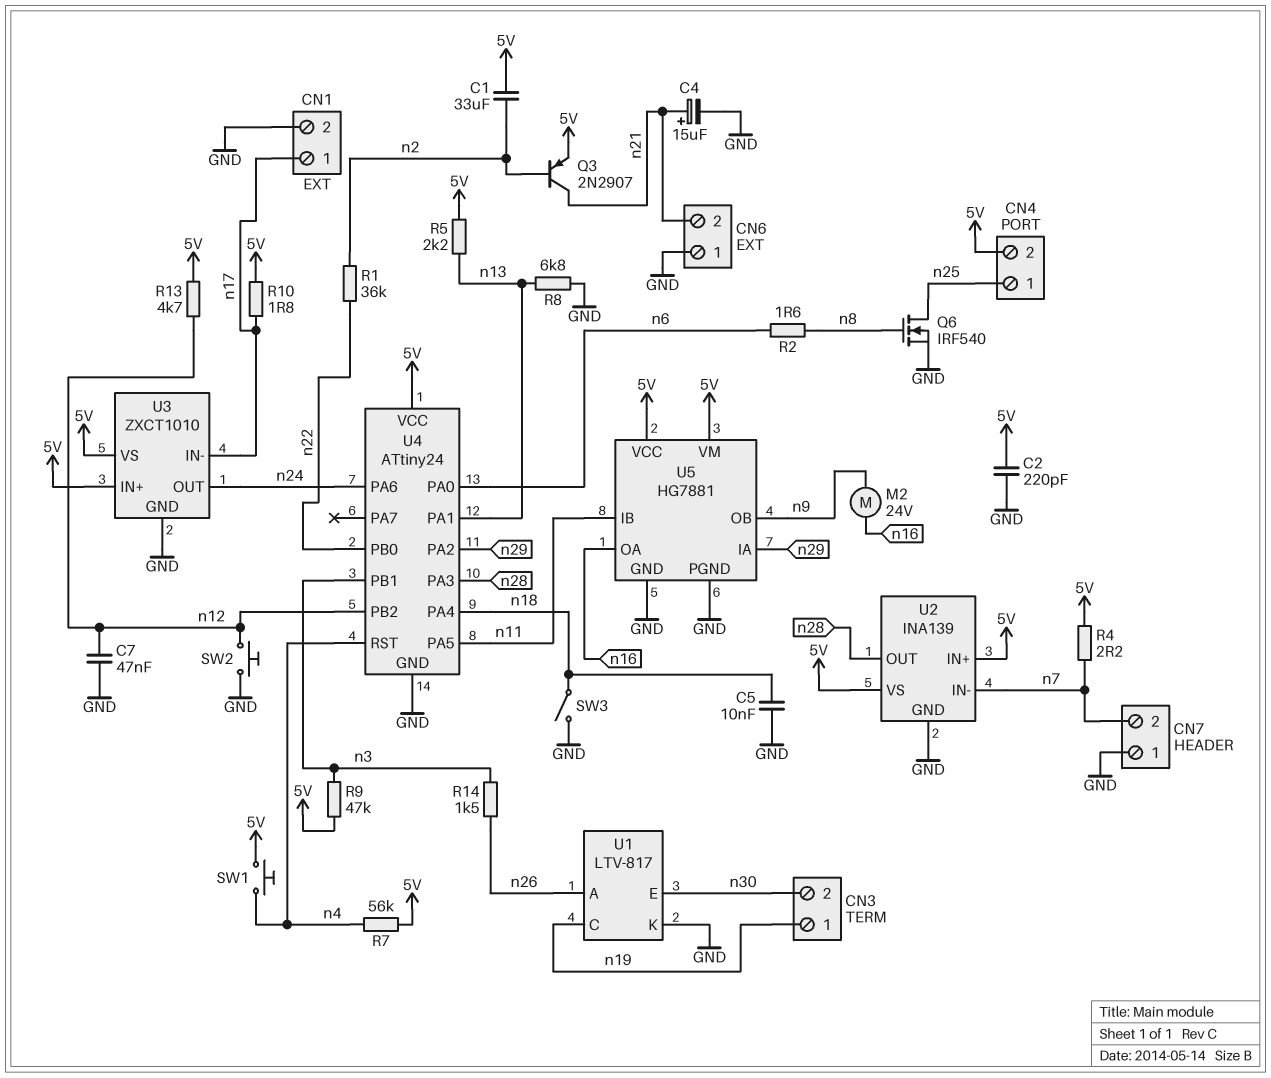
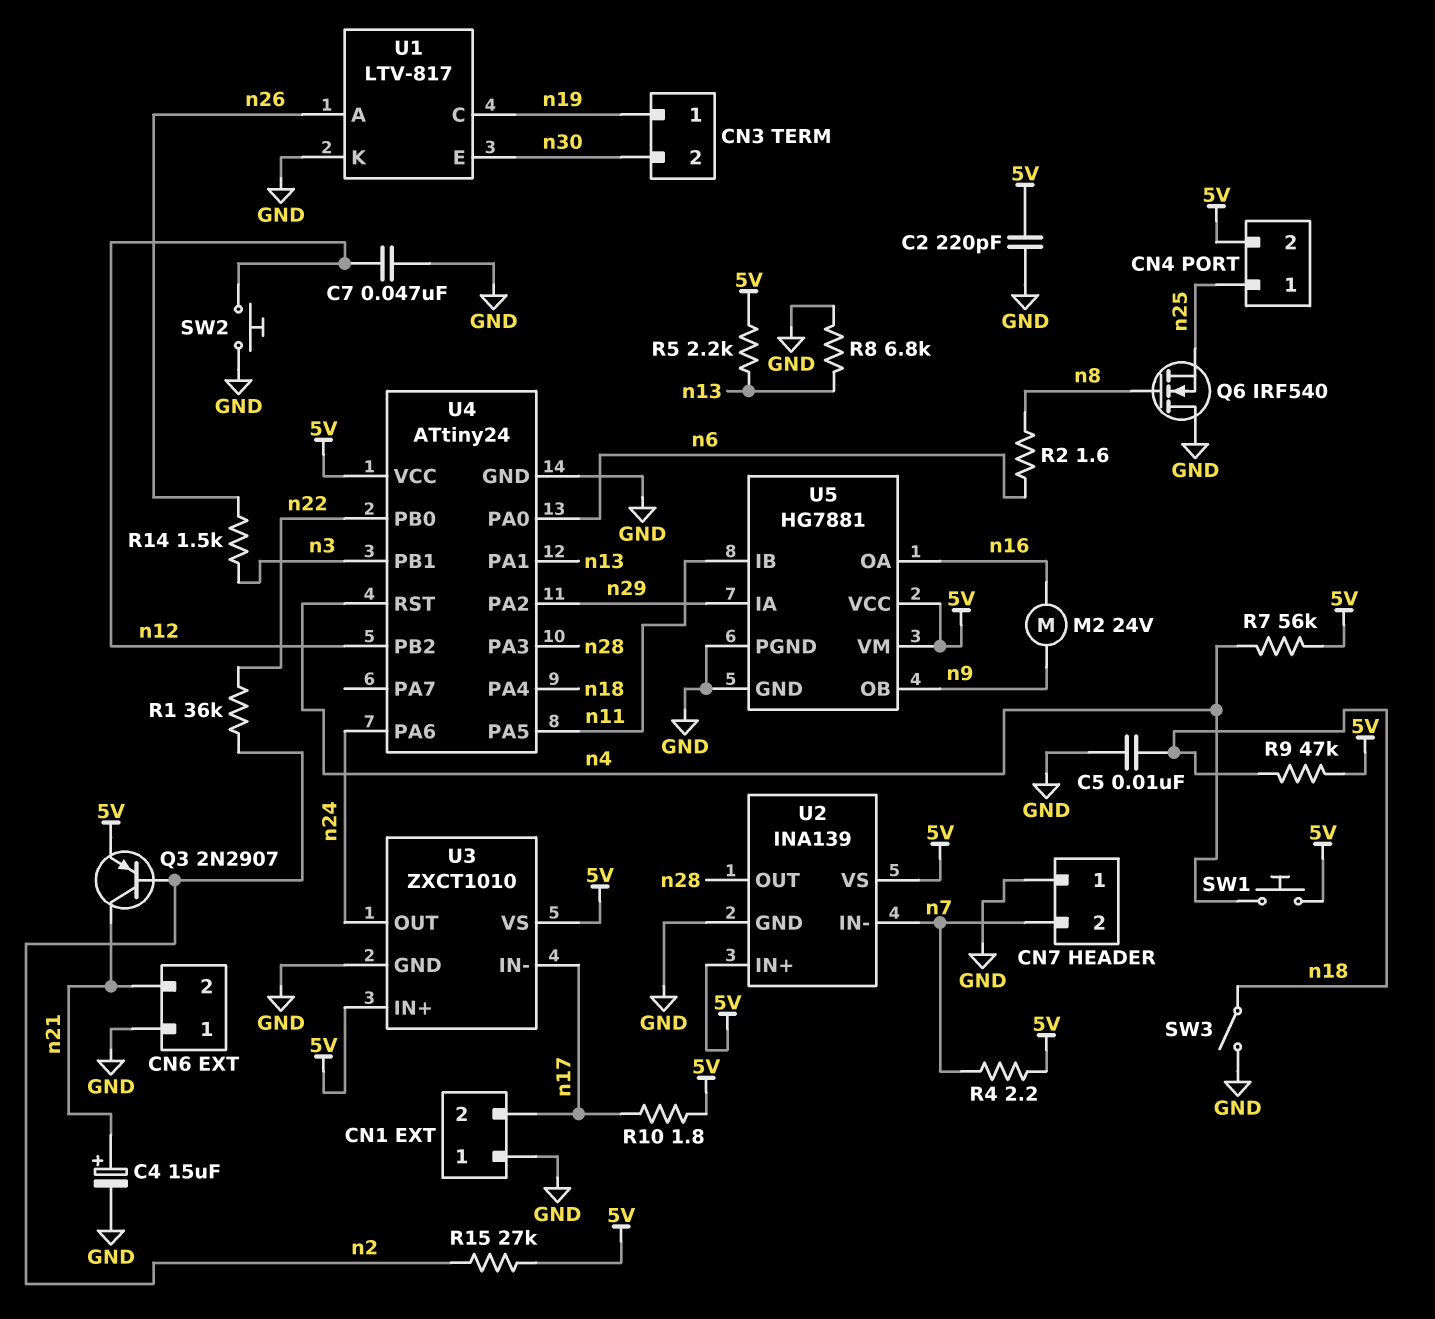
C1: 33uF (5V, n2) -> none
CN1 pin 1: n17 -> GND
CN1 pin 2: GND -> n17
Q6: NMOS IRF540 (G n8, D n25, S GND) -> NMOS IRF540 (G n8, D GND, S n25)
R9: 47k (5V, n3) -> 47k (5V, n18)
R13: 4.7k (5V, n12) -> none
R15: none -> 27k (5V, n2)

